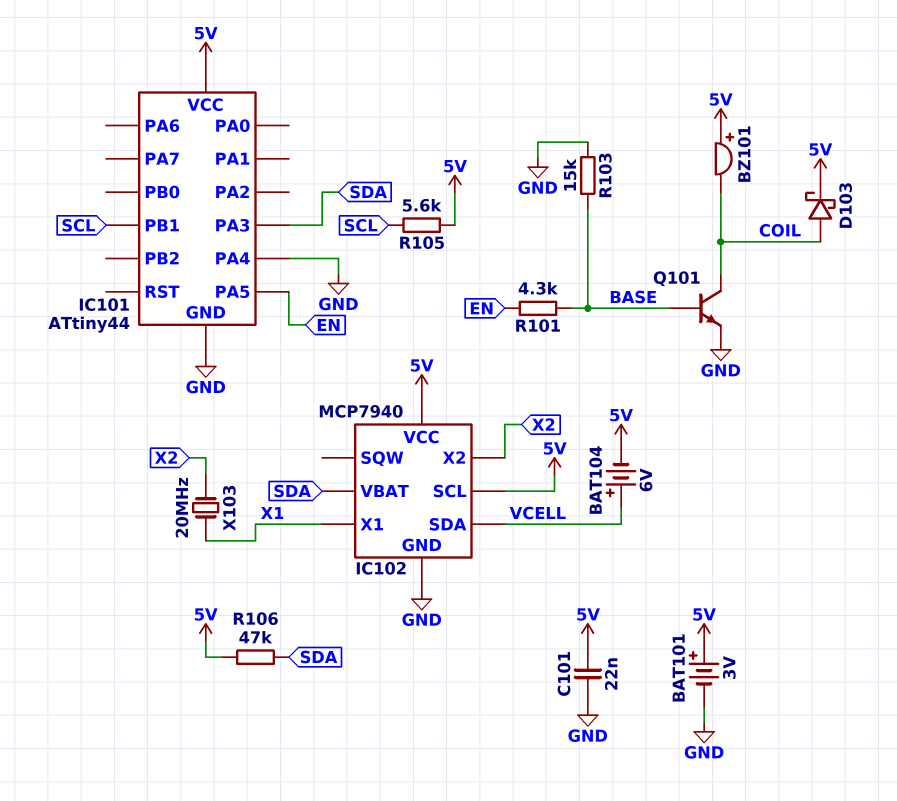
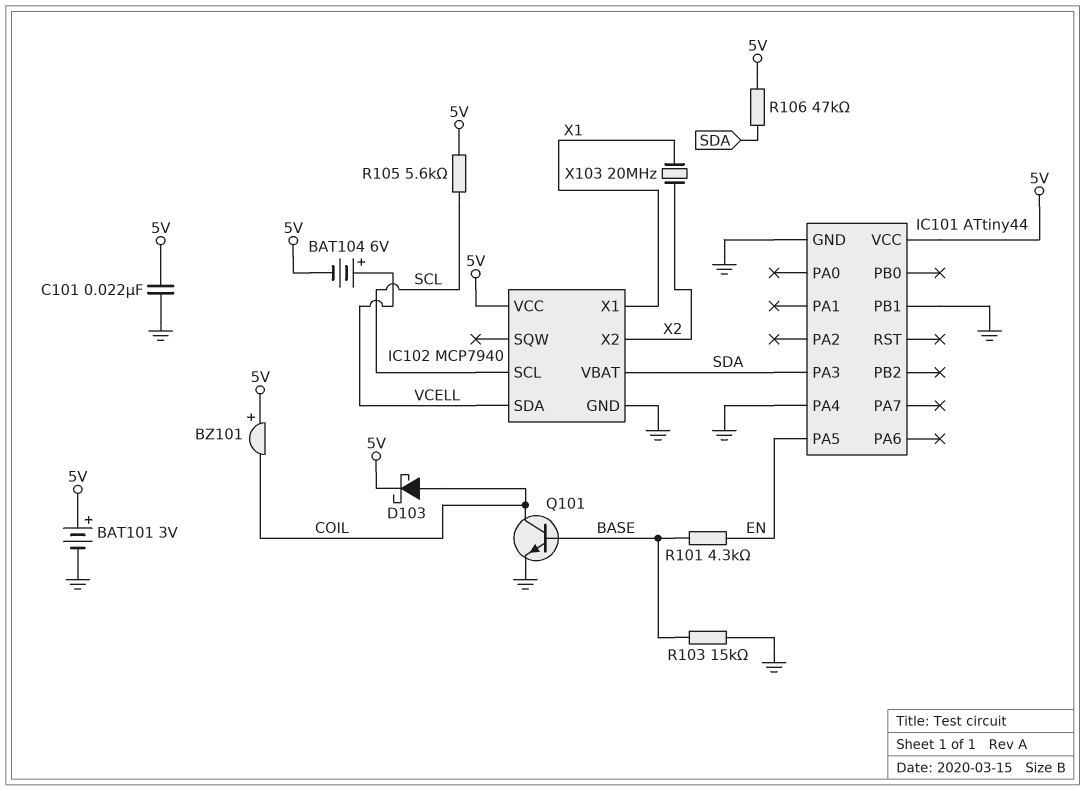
IC101 pin PB1: SCL -> GND
IC102 pin SCL: 5V -> SCL

